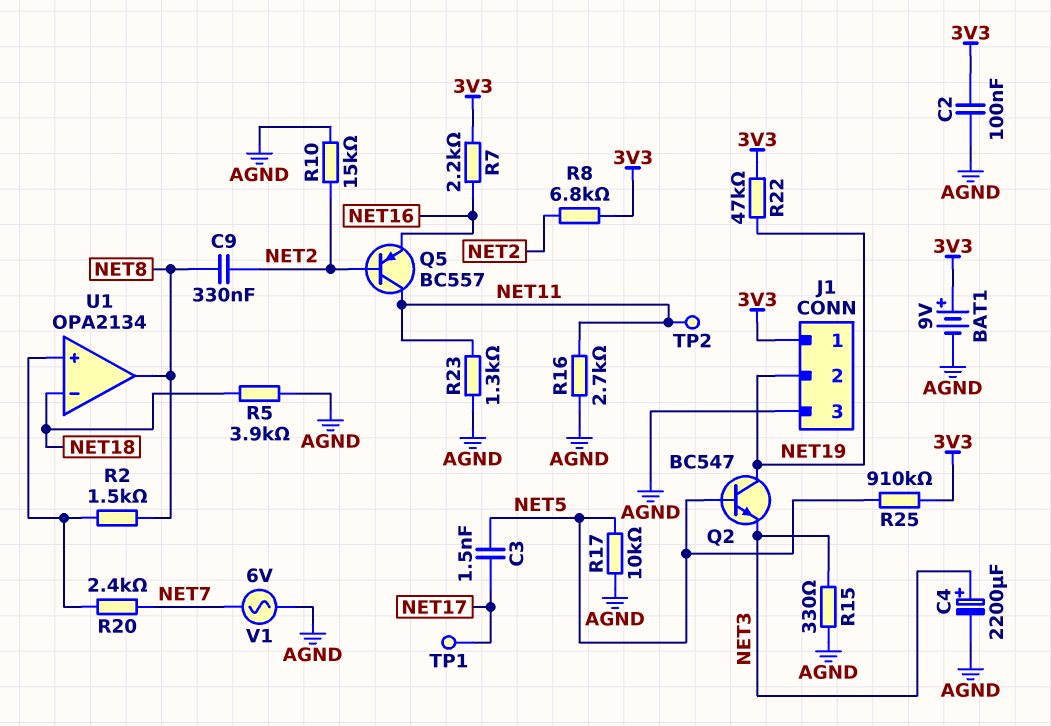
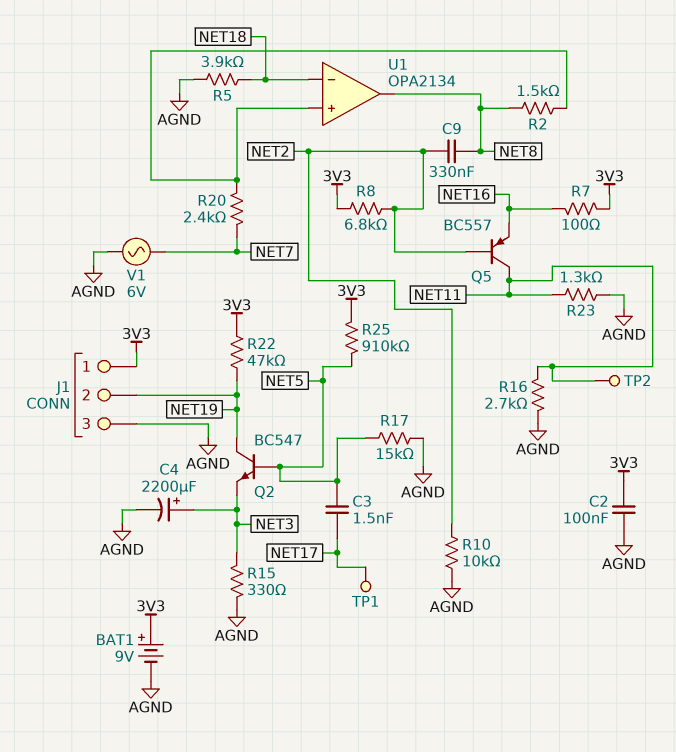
R7: 2.2k (3V3, NET16) -> 100 (3V3, NET16)
R10: 15k (AGND, NET2) -> 10k (AGND, NET2)
R17: 10k (AGND, NET5) -> 15k (AGND, NET5)

